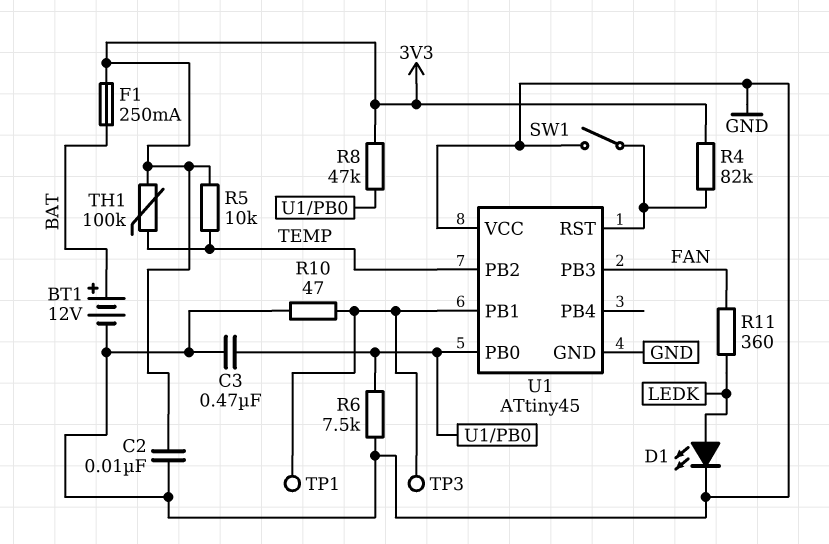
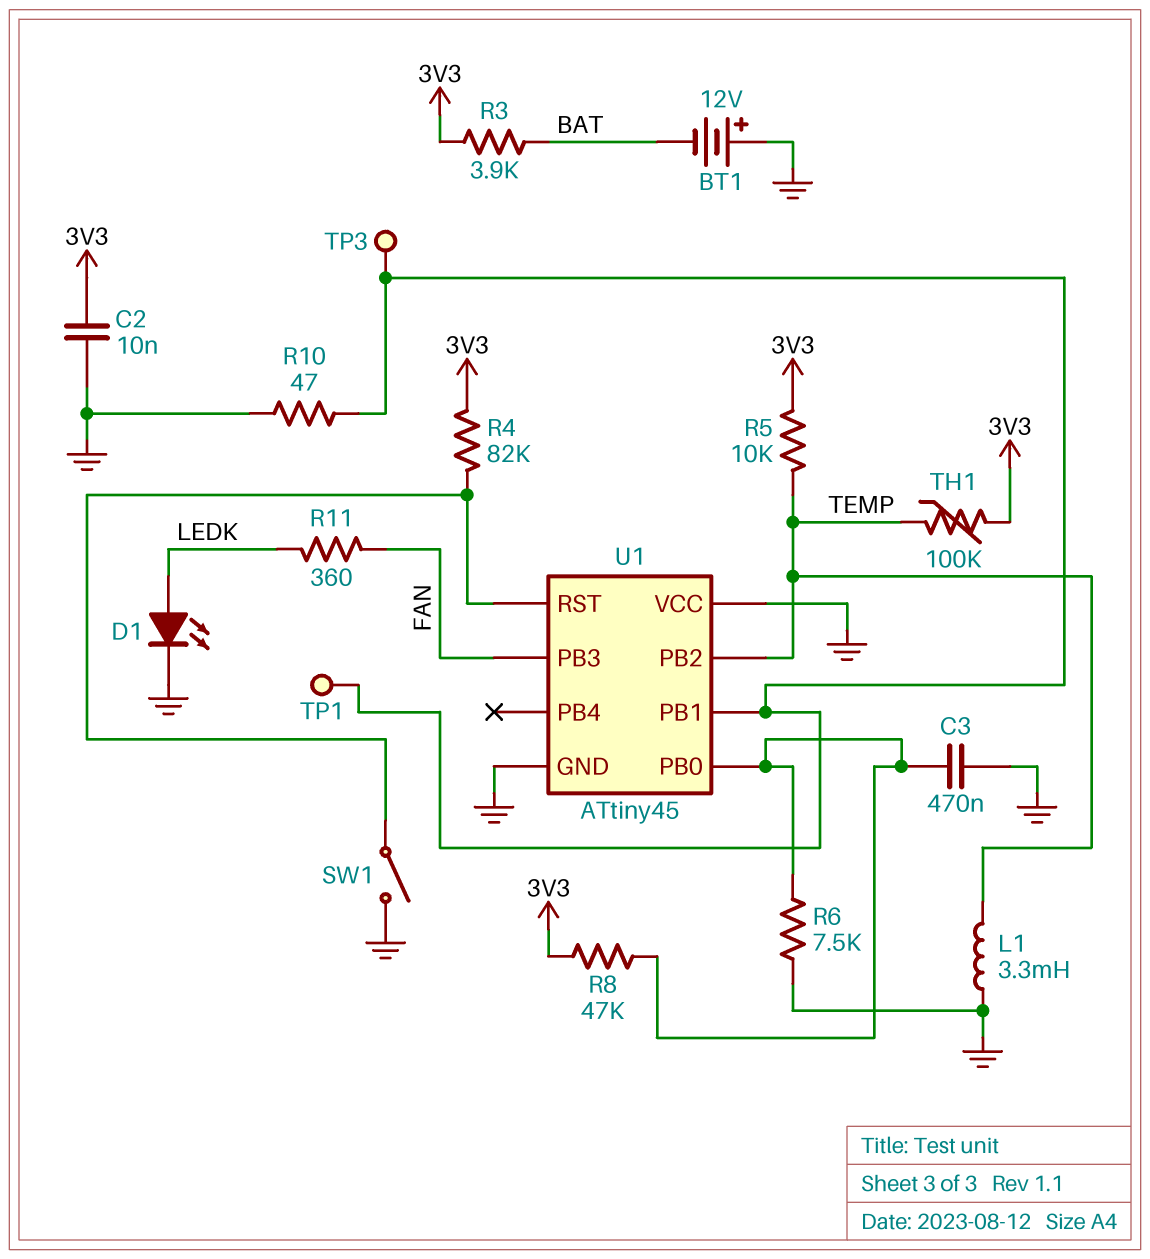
BT1: 12V (plus BAT, minus GND) -> 12V (plus GND, minus BAT)
F1: 250mA (3V3, BAT) -> none
L1: none -> 3.3mH (GND, TEMP)
R3: none -> 3.9k (3V3, BAT)

